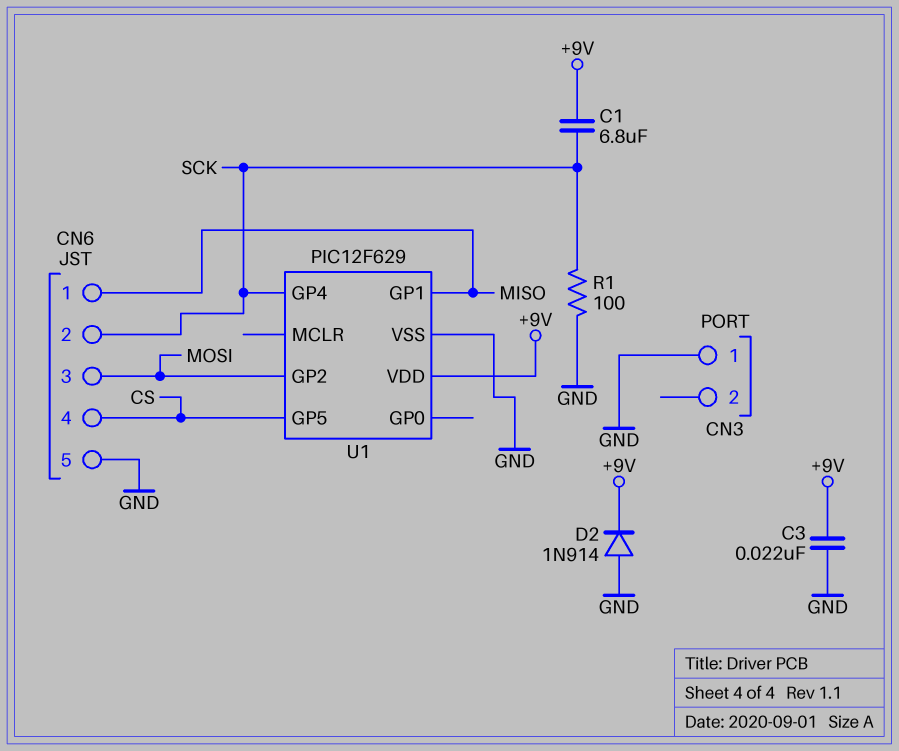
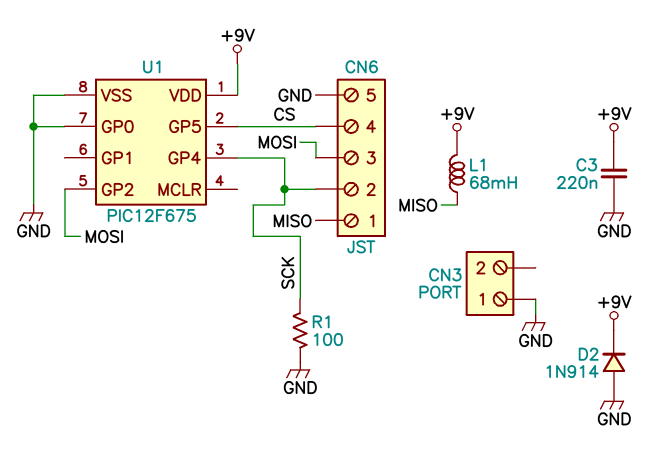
C1: 6.8uF (+9V, SCK) -> none
C3: 22nF (+9V, GND) -> 220nF (+9V, GND)
L1: none -> 68mH (+9V, MISO)
U1: PIC12F629 -> PIC12F675
U1 pin GP0: none -> GND
U1 pin GP1: MISO -> none

